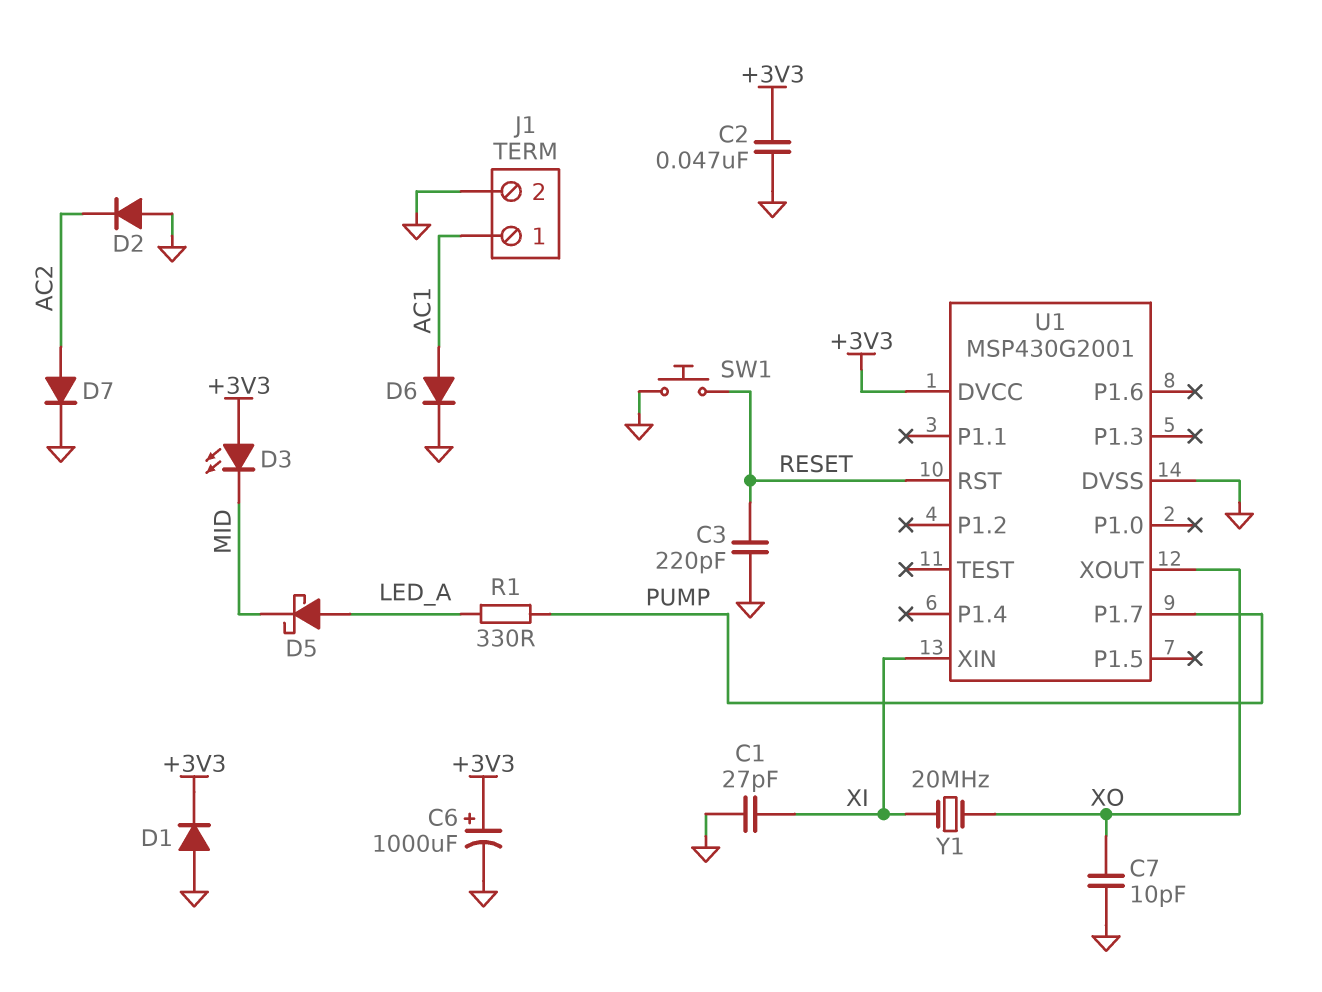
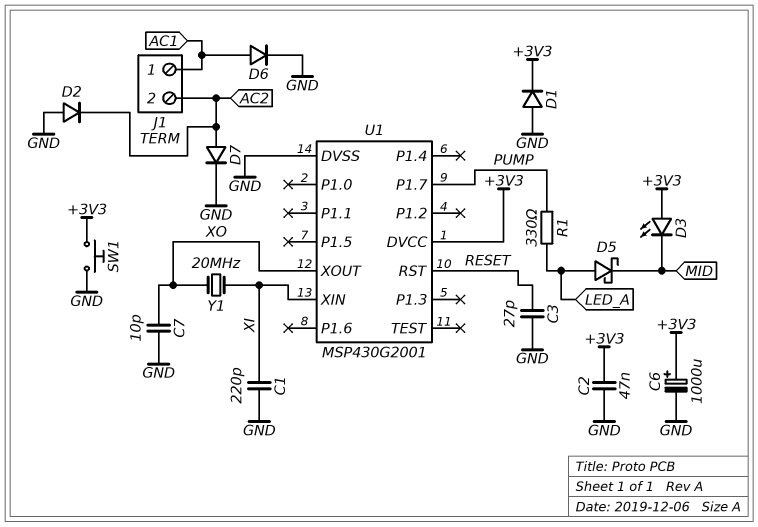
C1: 27pF (GND, XI) -> 220pF (GND, XI)
C3: 220pF (GND, RESET) -> 27pF (GND, RESET)
J1 pin 2: GND -> AC2
SW1: button (GND, RESET) -> button (+3V3, GND)

